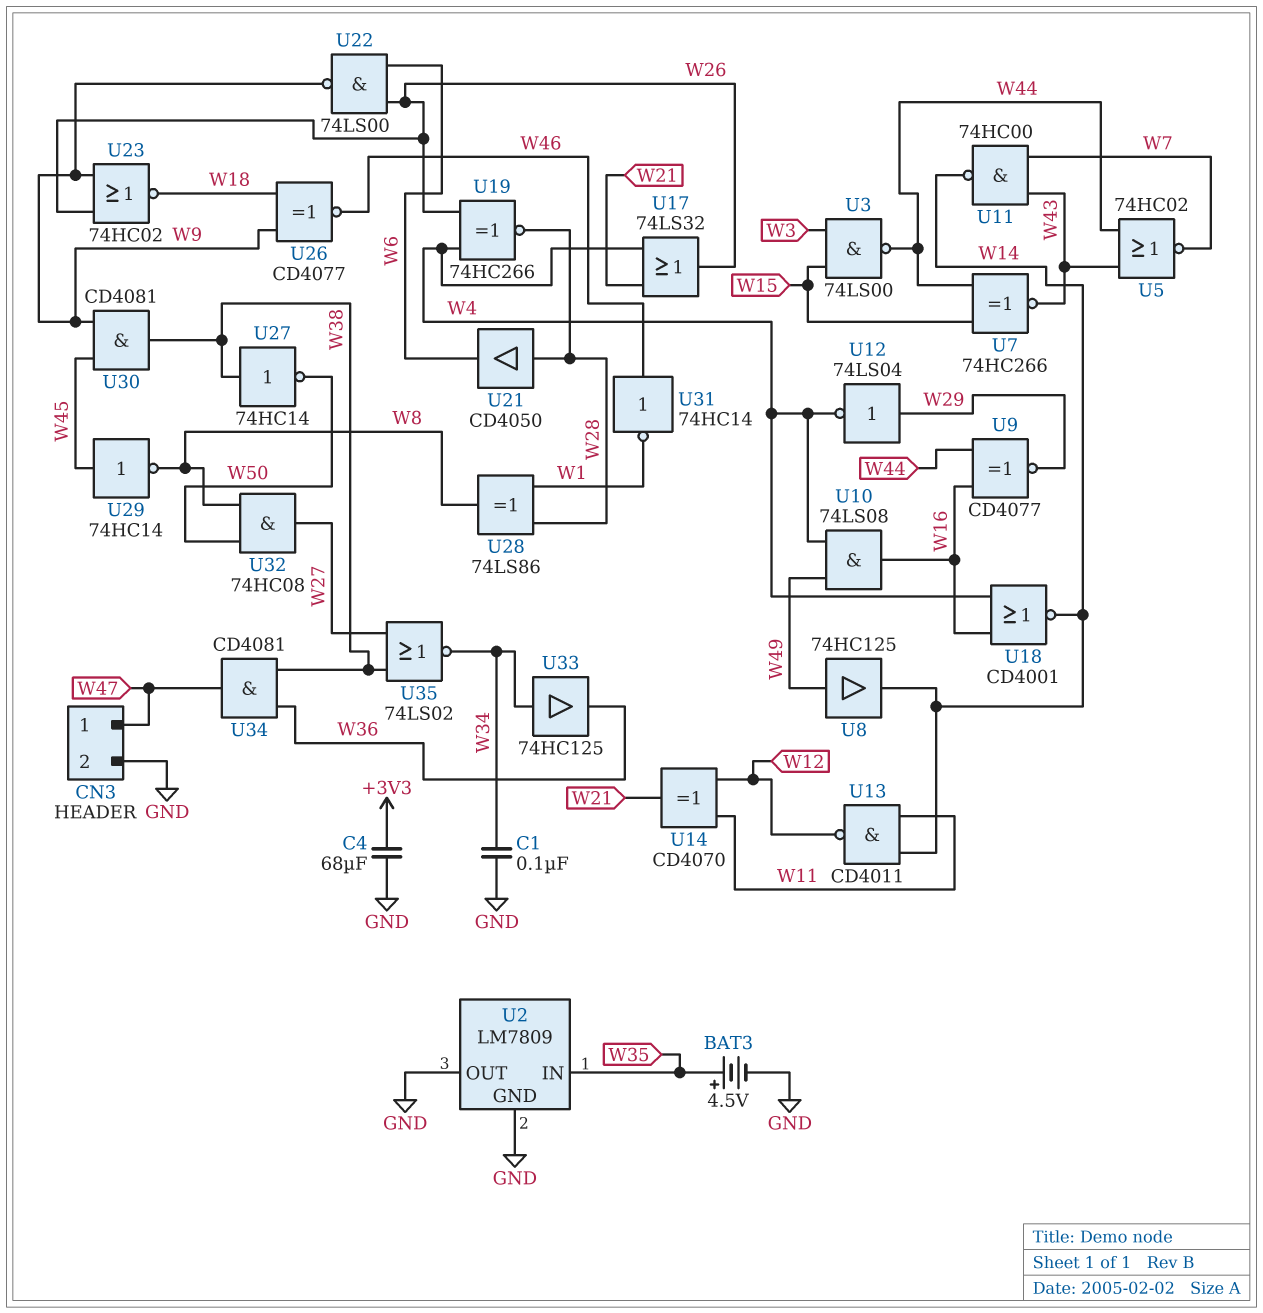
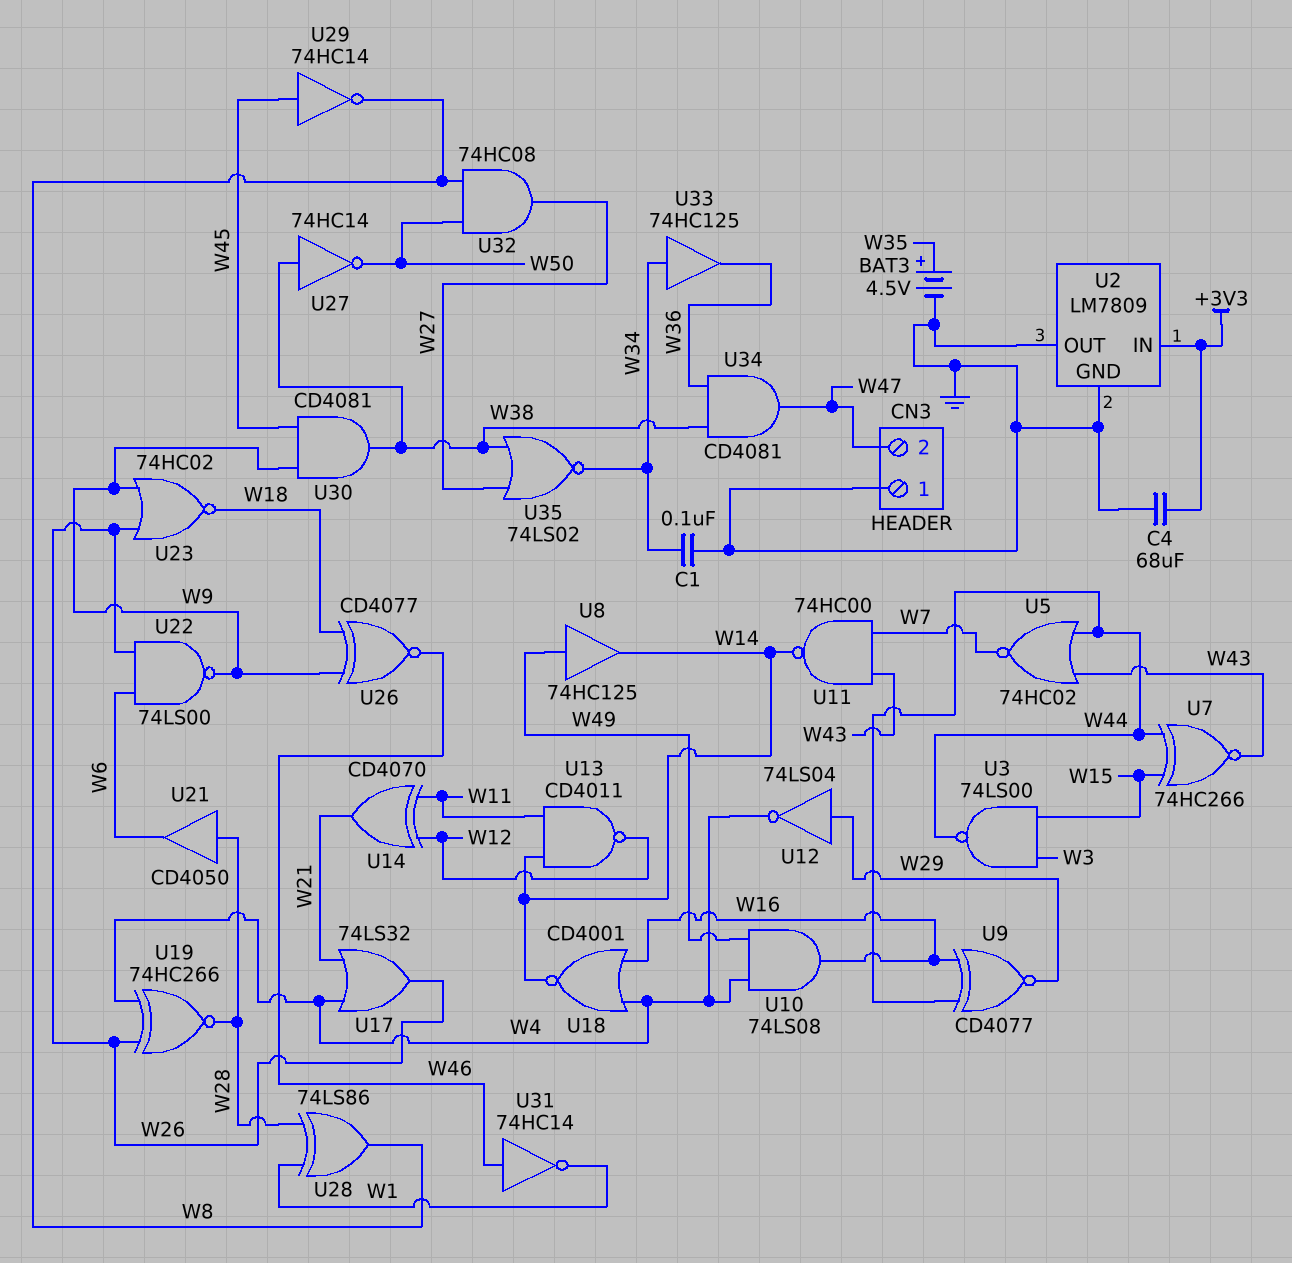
CN3 pin 1: W47 -> GND
CN3 pin 2: GND -> W47
U2 pin IN: W35 -> +3V3

